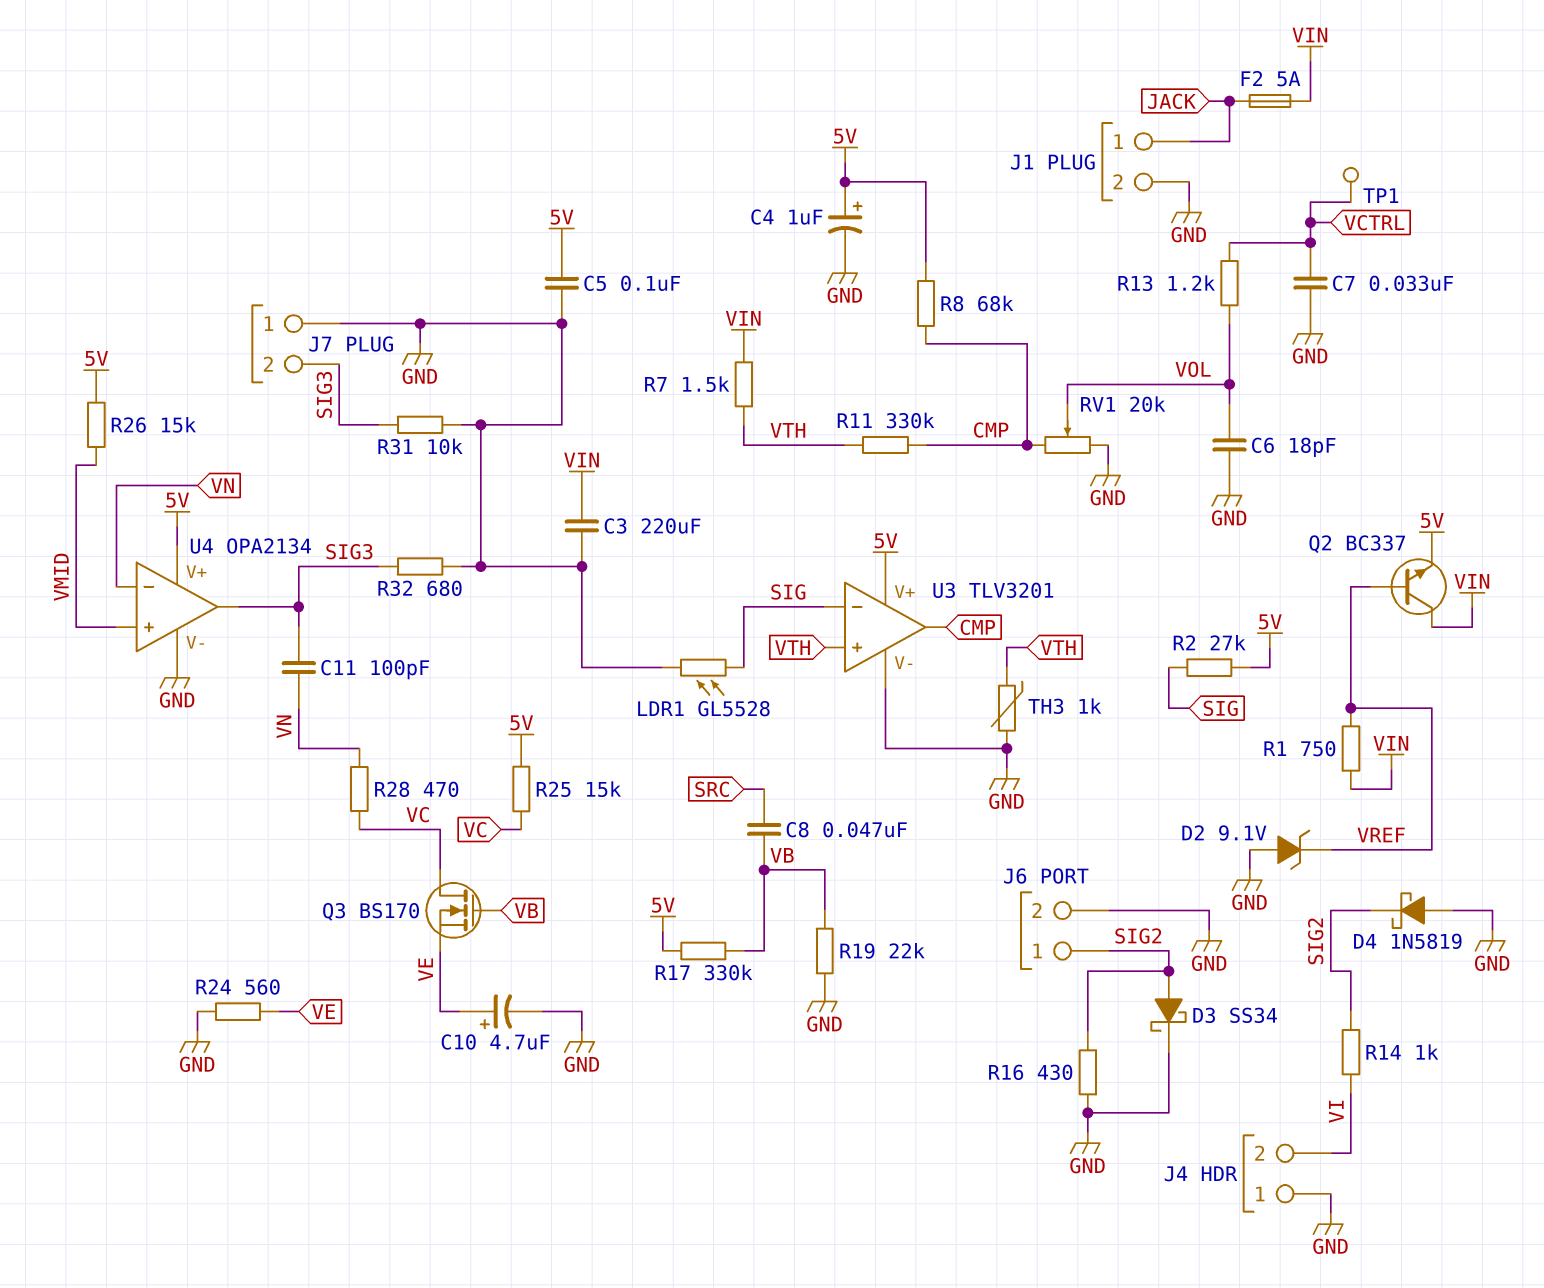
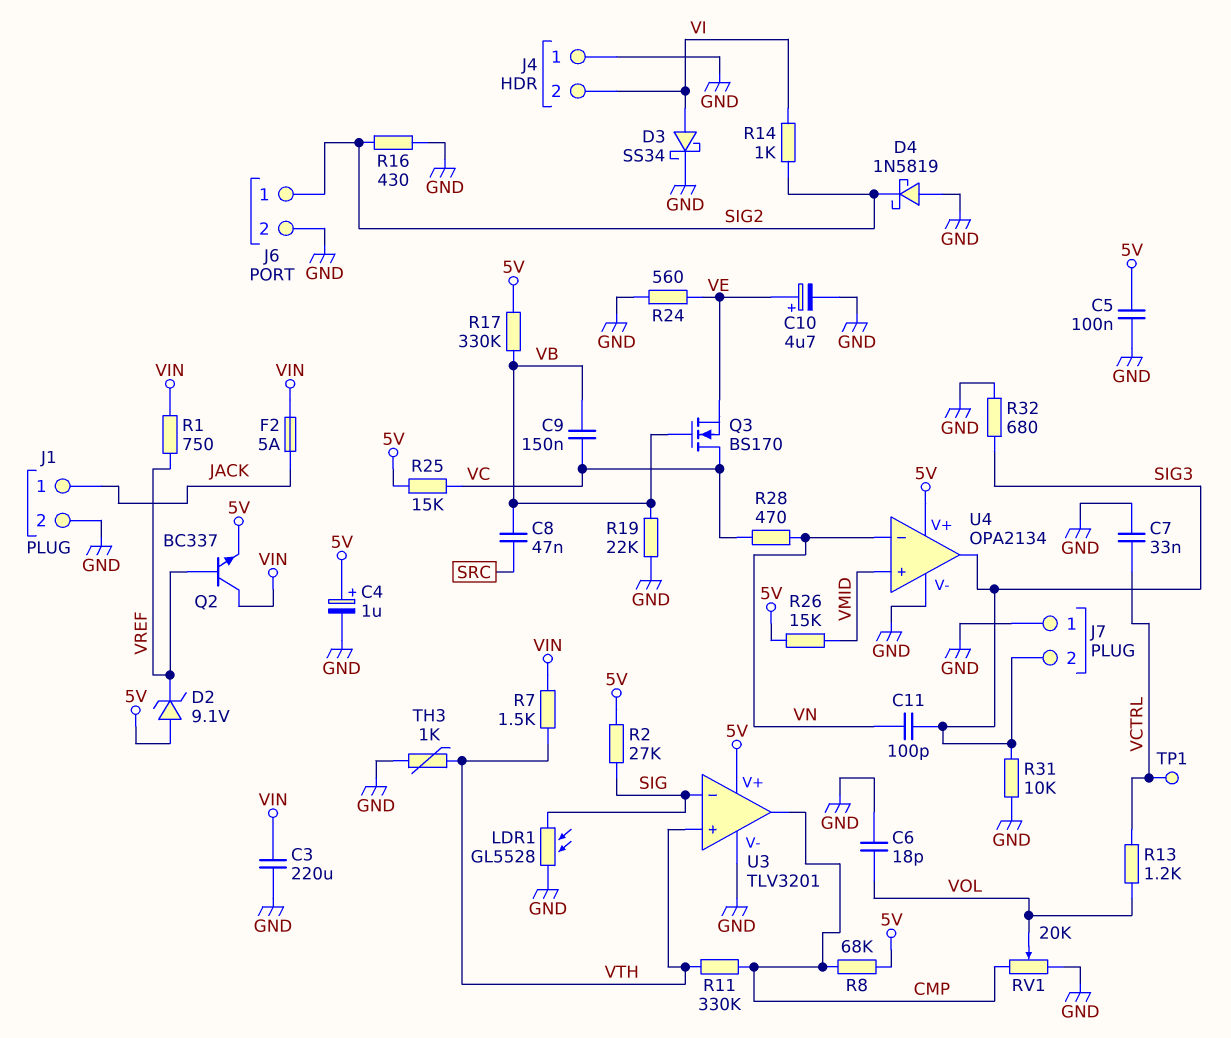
C9: none -> 150nF (VB, VC)
D2: zener 9.1V (A GND, K VREF) -> zener 9.1V (A 5V, K VREF)
D3: schottky SS34 (A SIG2, K GND) -> schottky SS34 (A VI, K GND)

